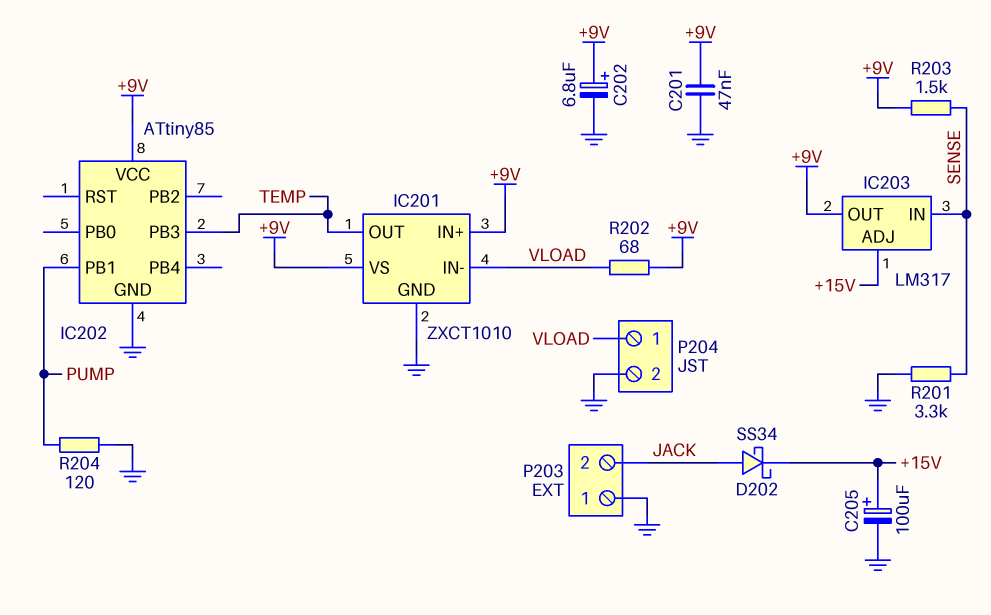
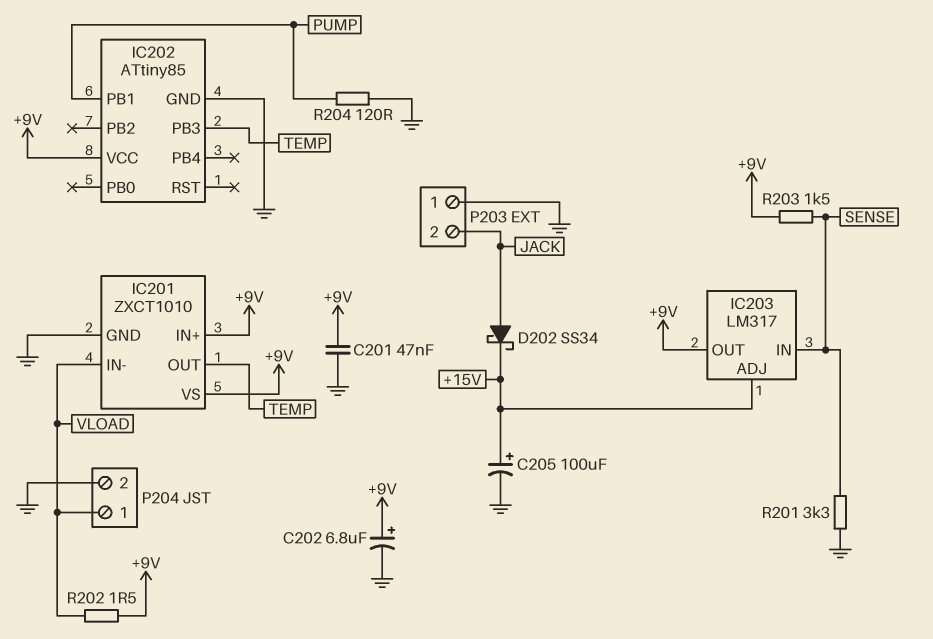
R202: 68 (+9V, VLOAD) -> 1.5 (+9V, VLOAD)

